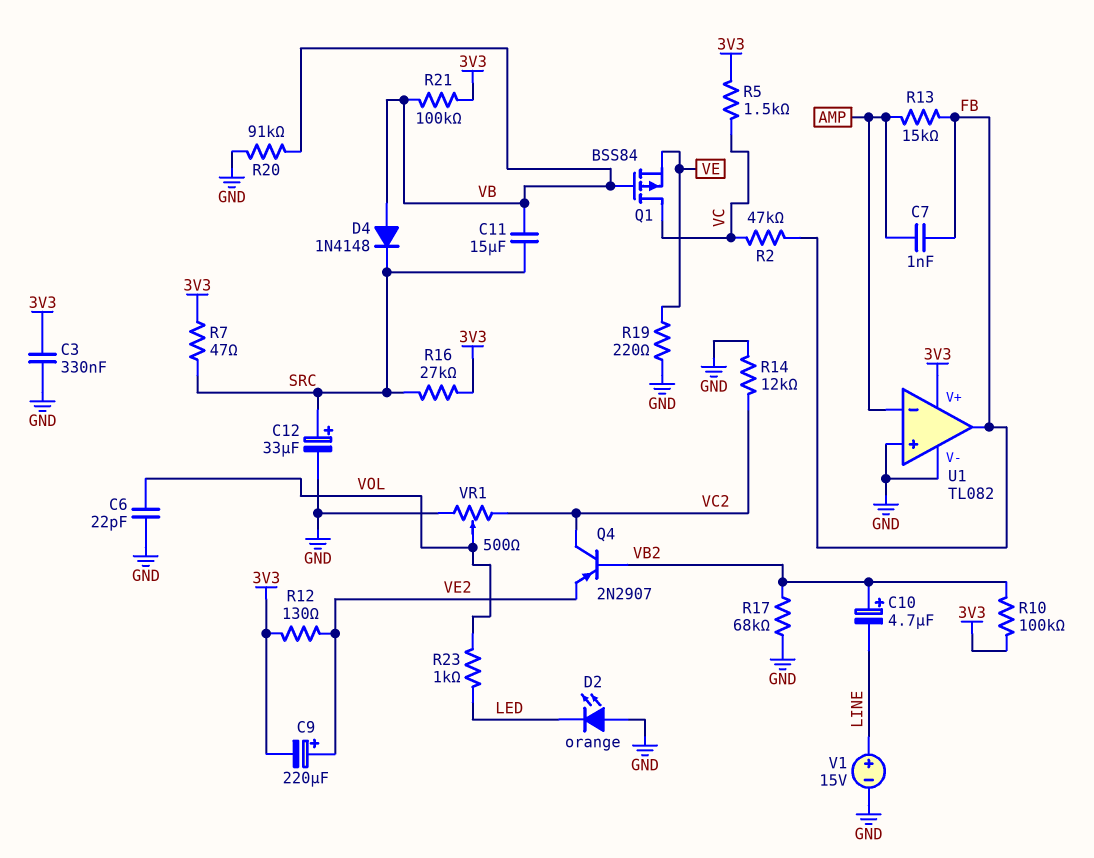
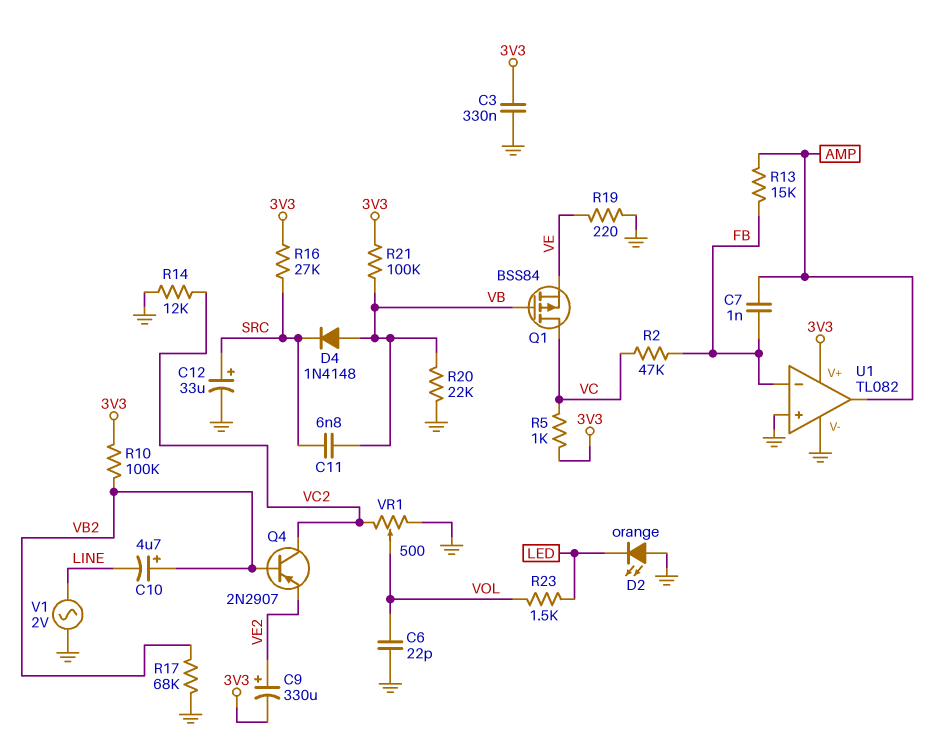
C9: 220uF (plus VE2, minus 3V3) -> 330uF (plus VE2, minus 3V3)
C11: 15uF (SRC, VB) -> 6.8nF (SRC, VB)
R5: 1.5k (3V3, VC) -> 1k (3V3, VC)
R7: 47 (3V3, SRC) -> none
R12: 130 (3V3, VE2) -> none
R20: 91k (GND, VB) -> 22k (GND, VB)
R23: 1k (LED, VOL) -> 1.5k (LED, VOL)
U1 pin in-: AMP -> FB
U1 pin out: FB -> AMP
V1: 15V (plus LINE, minus GND) -> AC 2V (GND, LINE)

